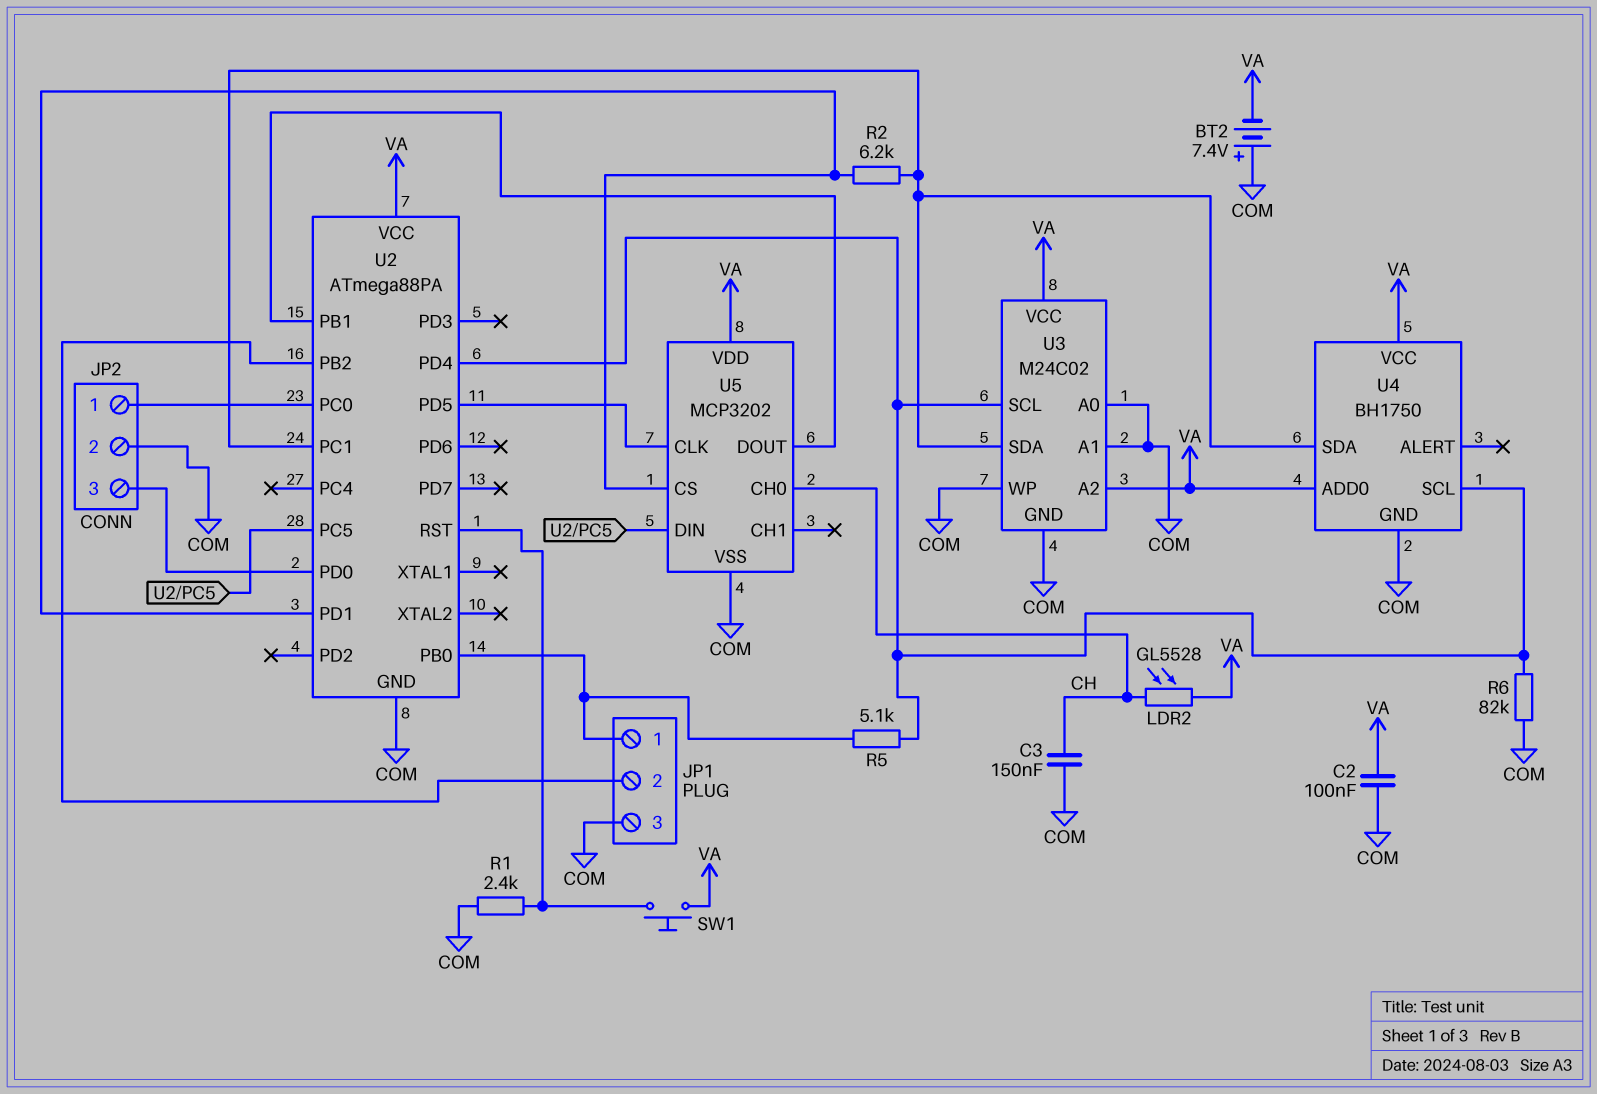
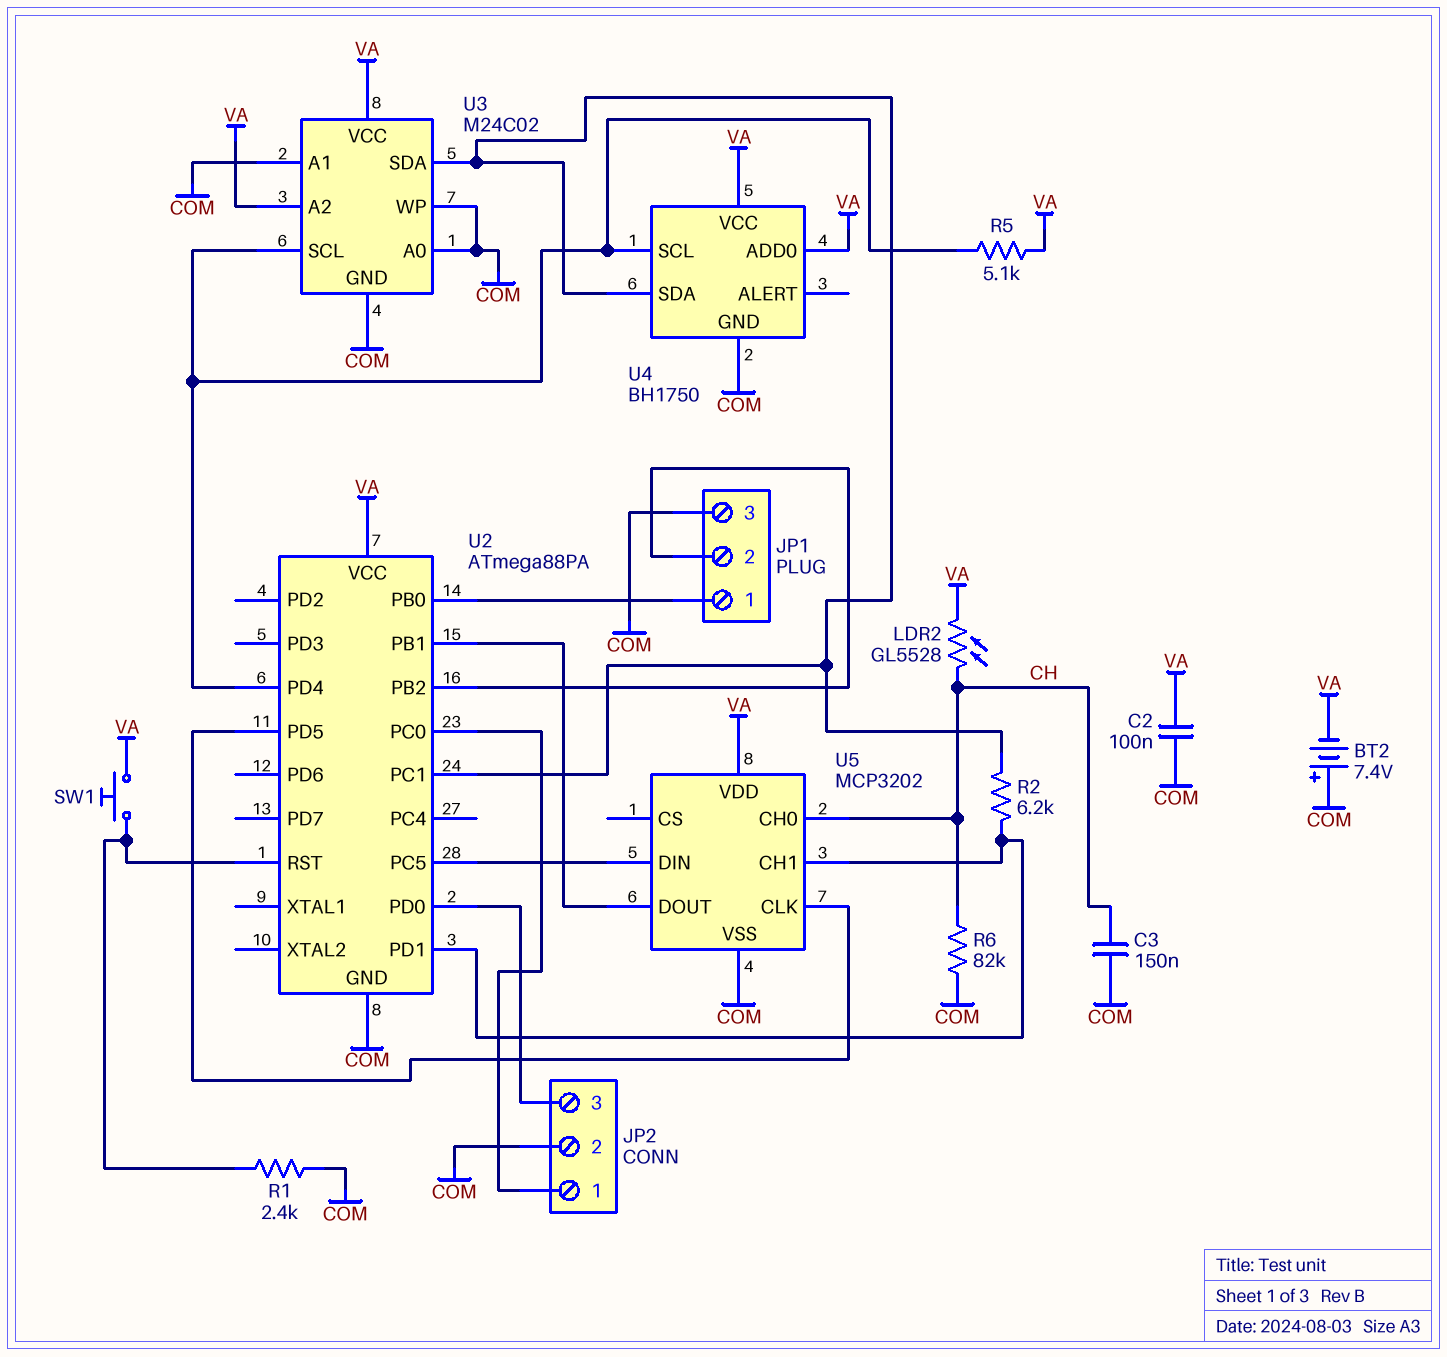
R5: 5.1k (JP1/1, U2/PD4) -> 5.1k (U2/PD4, VA)
R6: 82k (COM, U2/PD4) -> 82k (CH, COM)
U5 pin CH1: none -> U2/PD1
U5 pin CS: U2/PD1 -> none

